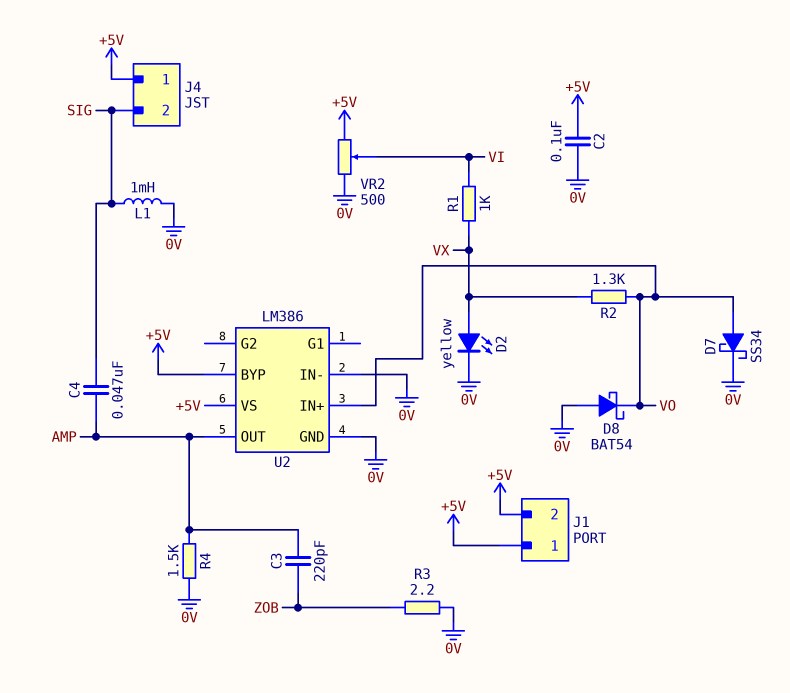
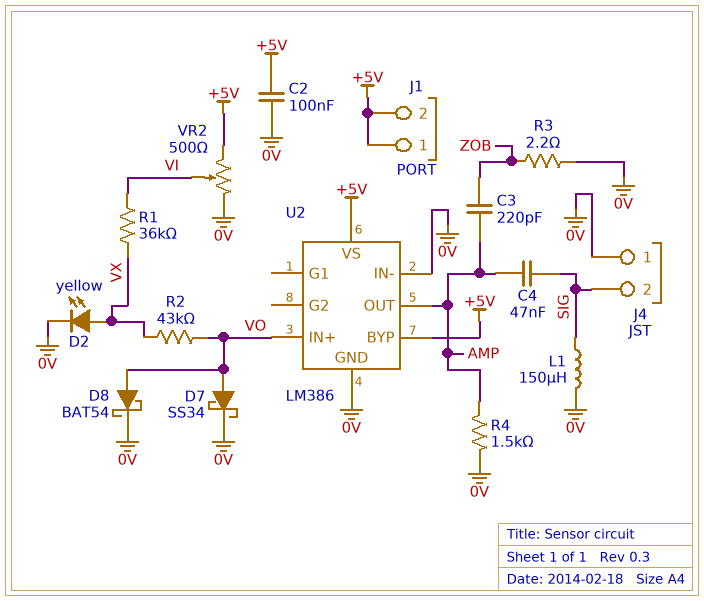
D8: schottky BAT54 (A 0V, K VO) -> schottky BAT54 (A VO, K 0V)
J4 pin 1: +5V -> 0V
L1: 1mH (0V, SIG) -> 150uH (0V, SIG)
R1: 1k (VI, VX) -> 36k (VI, VX)
R2: 1.3k (VO, VX) -> 43k (VO, VX)

